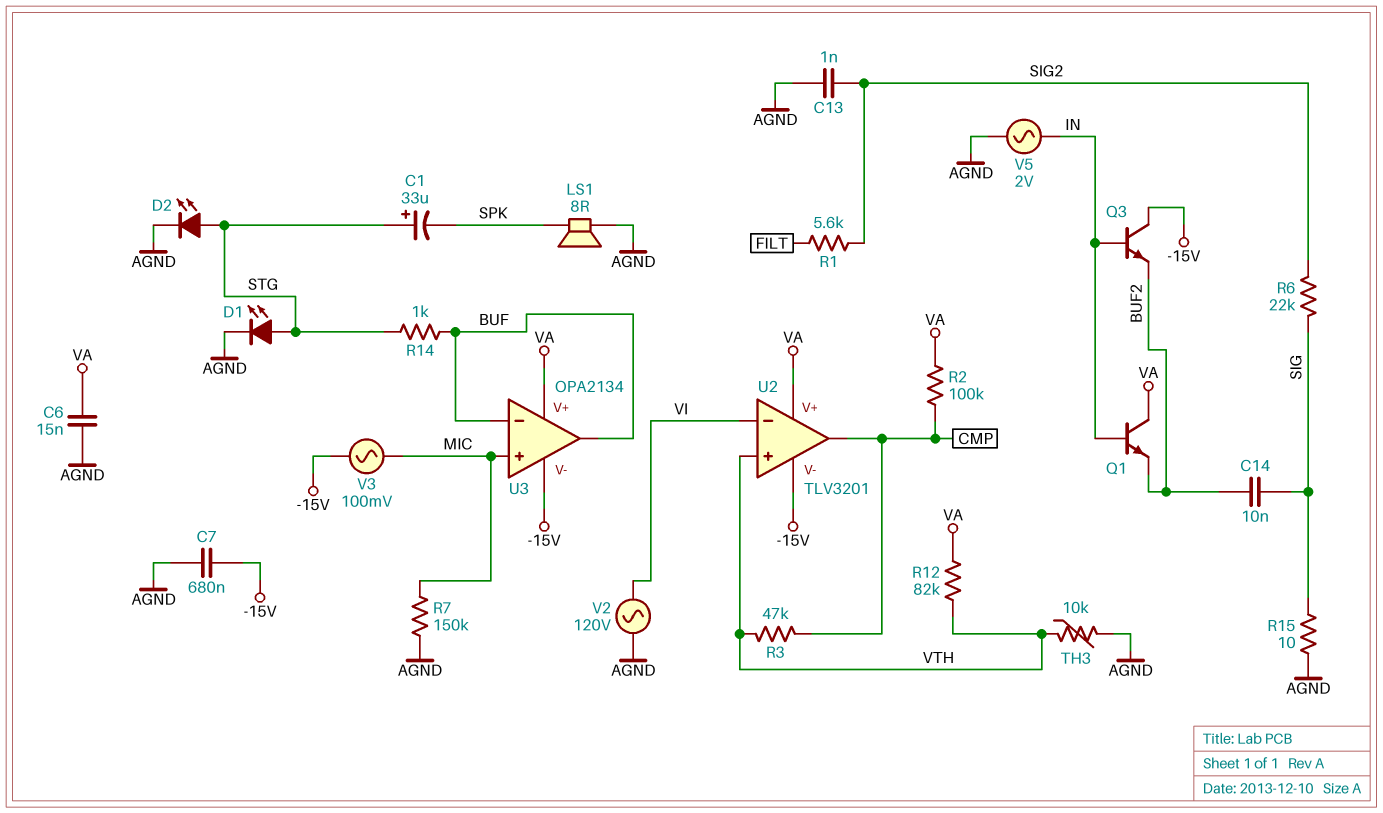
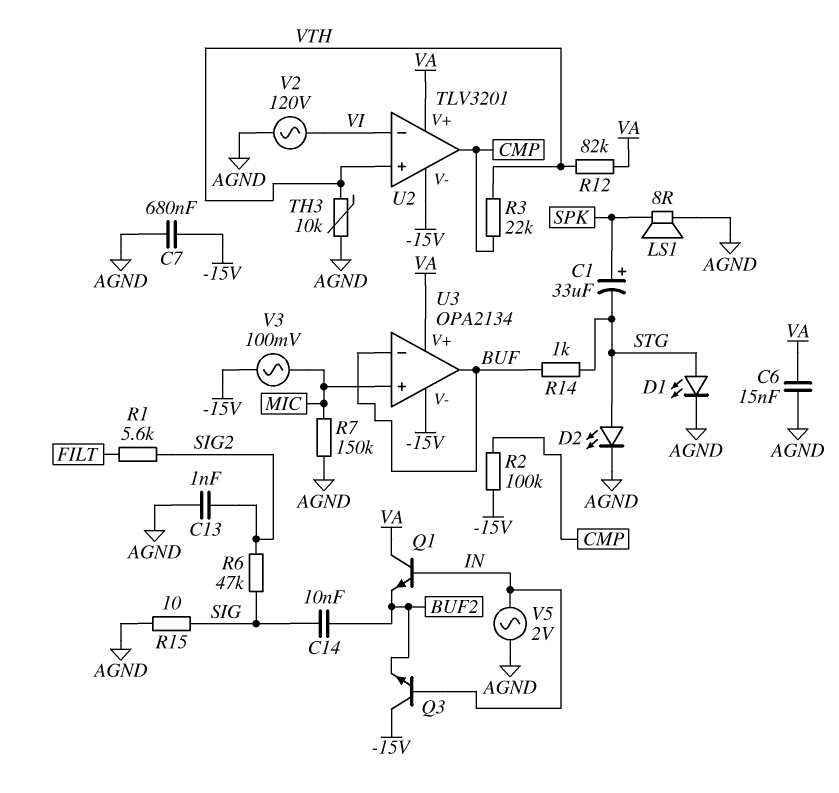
C1: 33uF (plus STG, minus SPK) -> 33uF (plus SPK, minus STG)
R2: 100k (CMP, VA) -> 100k (-15V, CMP)
R3: 47k (CMP, VTH) -> 22k (CMP, VTH)
R6: 22k (SIG, SIG2) -> 47k (SIG, SIG2)

